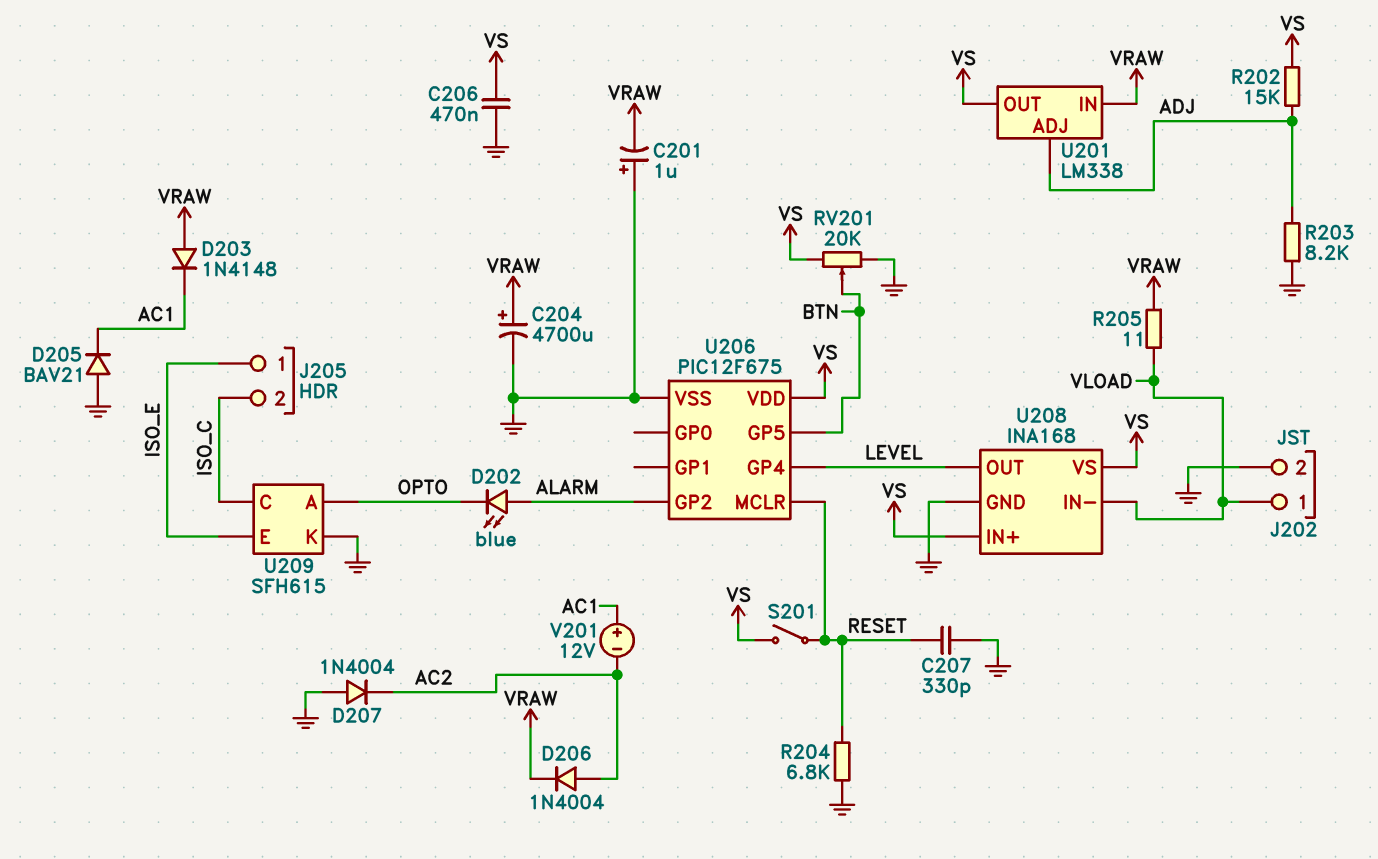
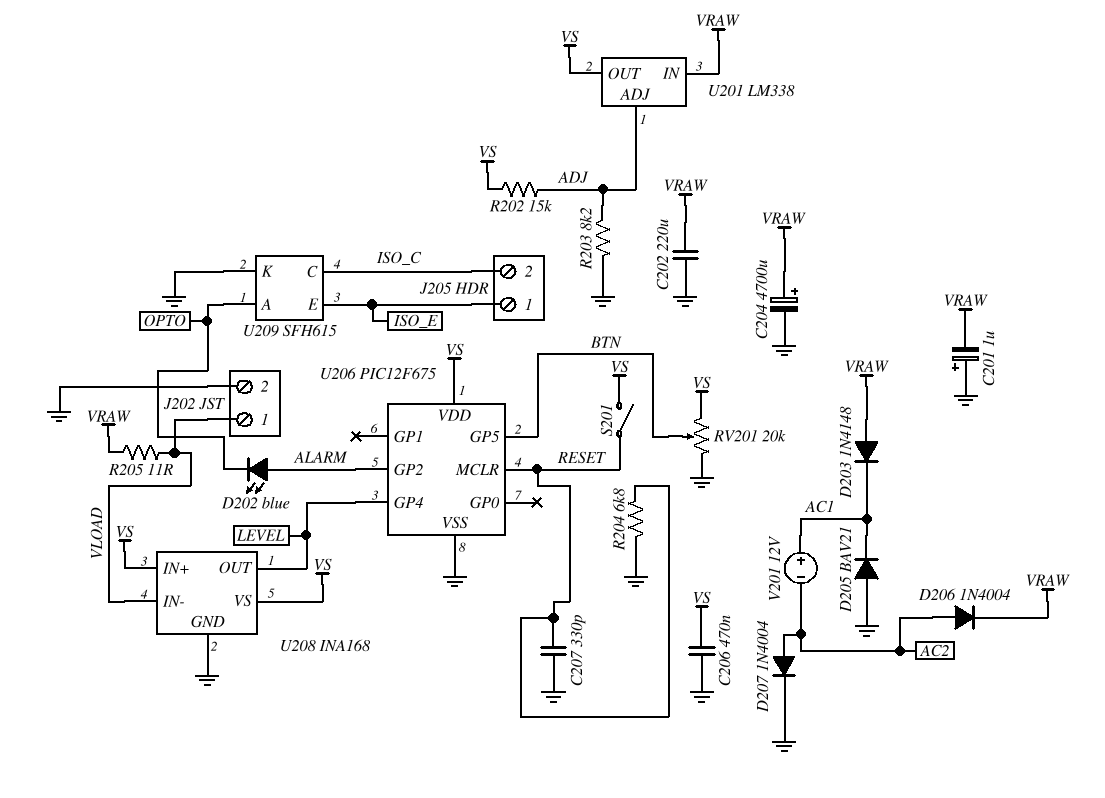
C202: none -> 220uF (GND, VRAW)
D207: diode 1N4004 (A GND, K AC2) -> diode 1N4004 (A AC2, K GND)

